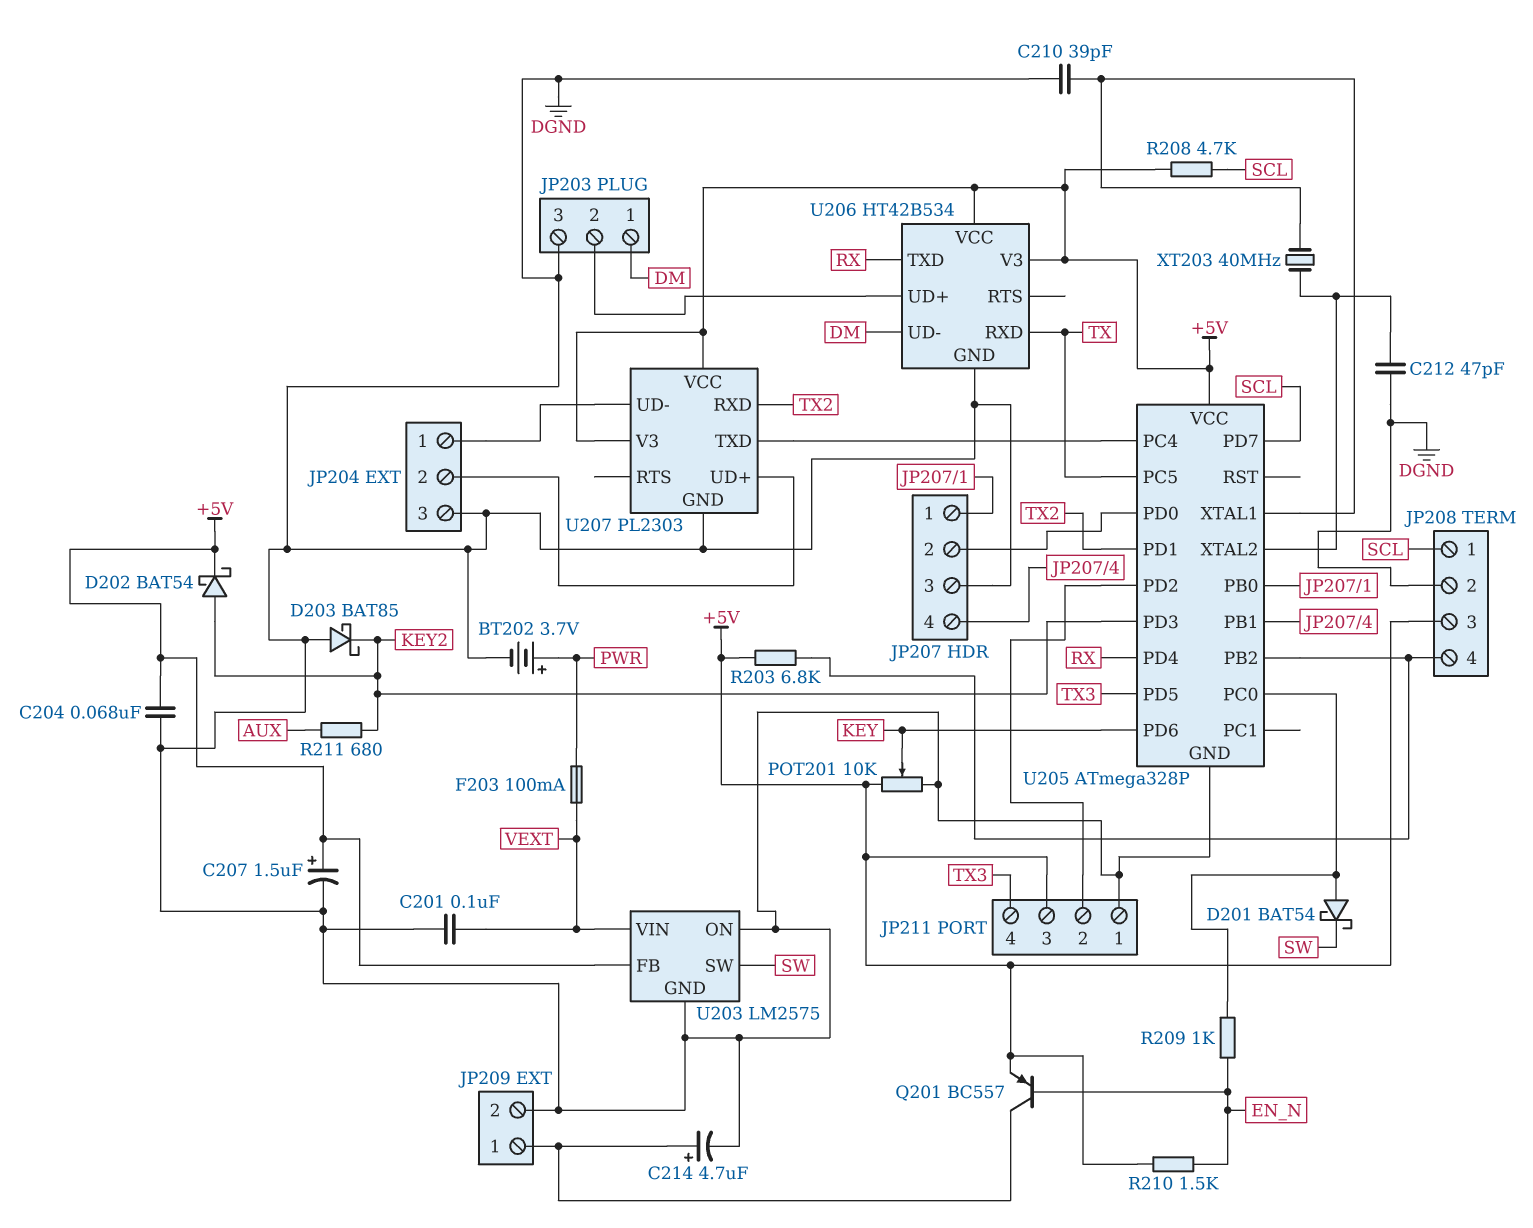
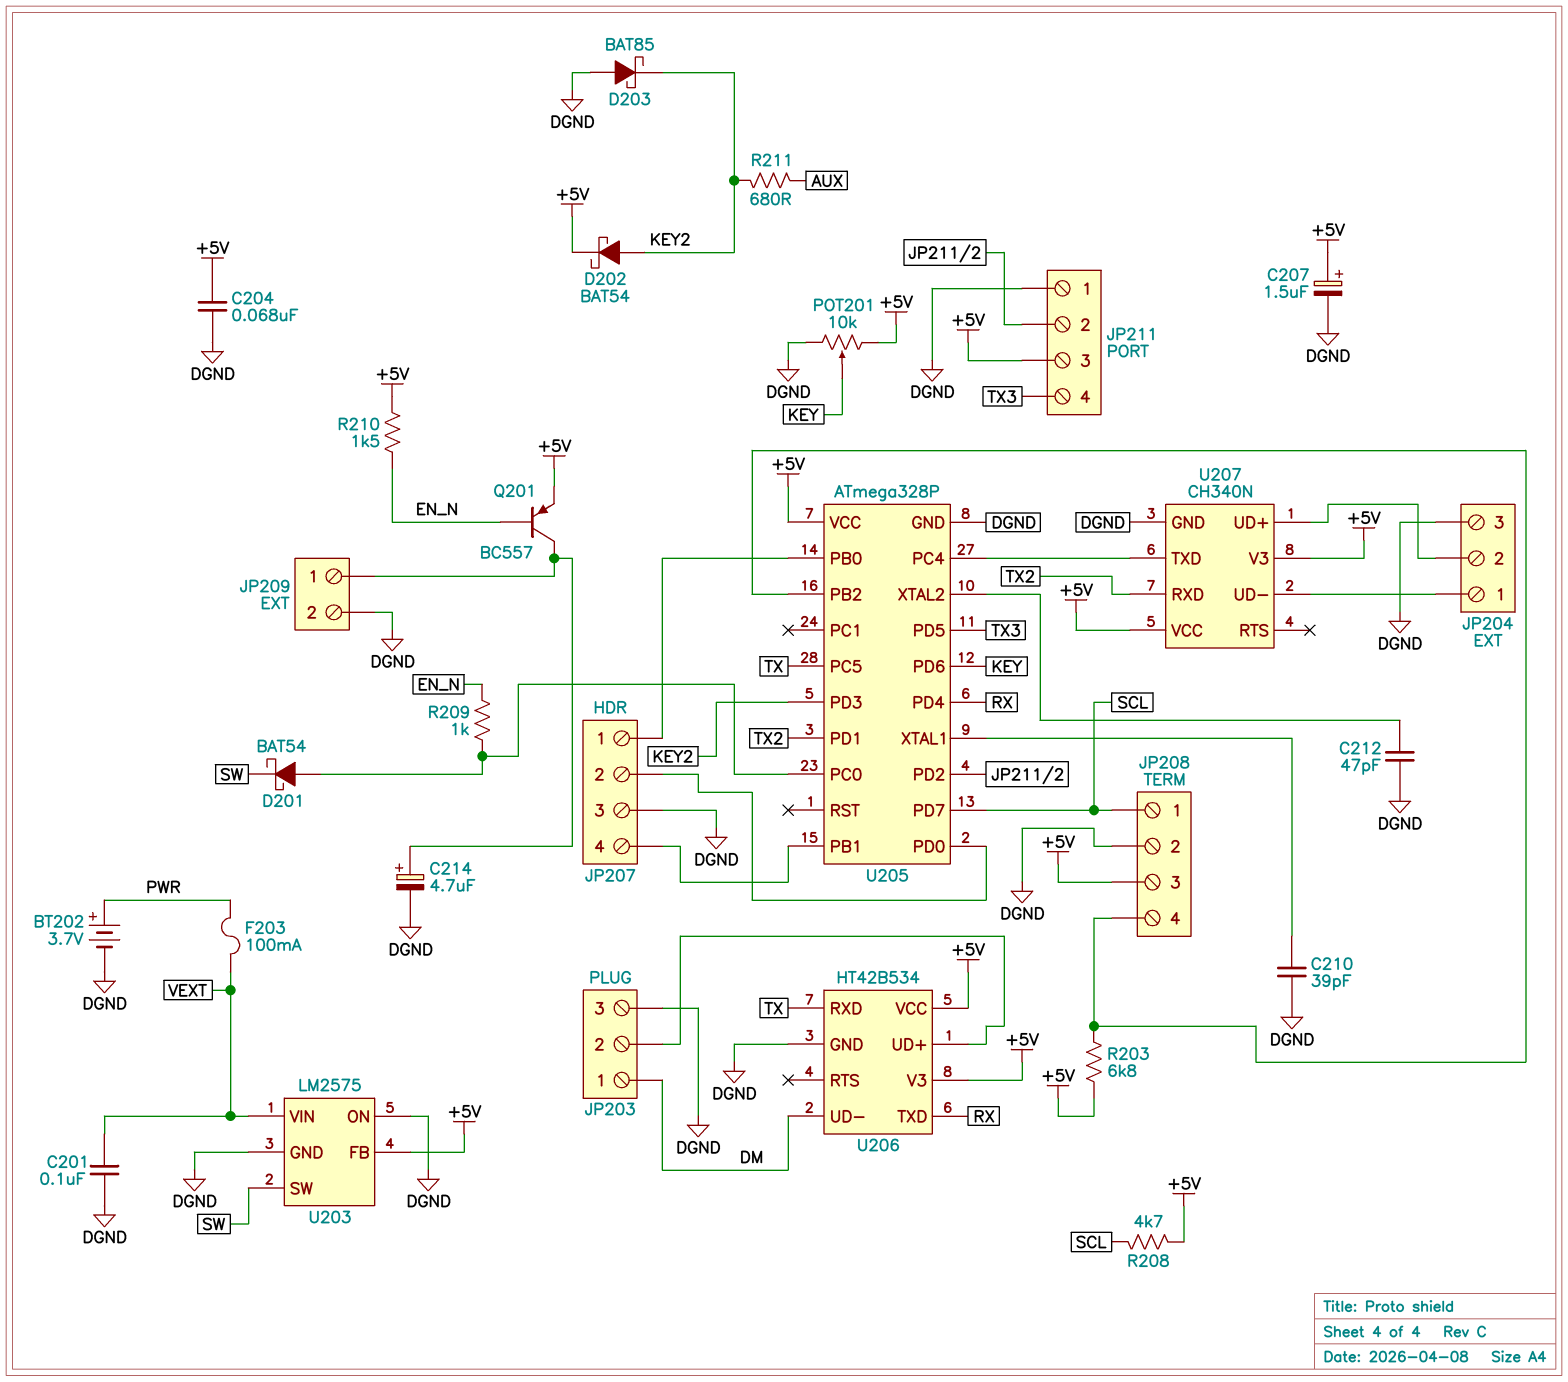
U207: PL2303 -> CH340N
XT203: 40MHz (U205/XTAL1, U205/XTAL2) -> none

